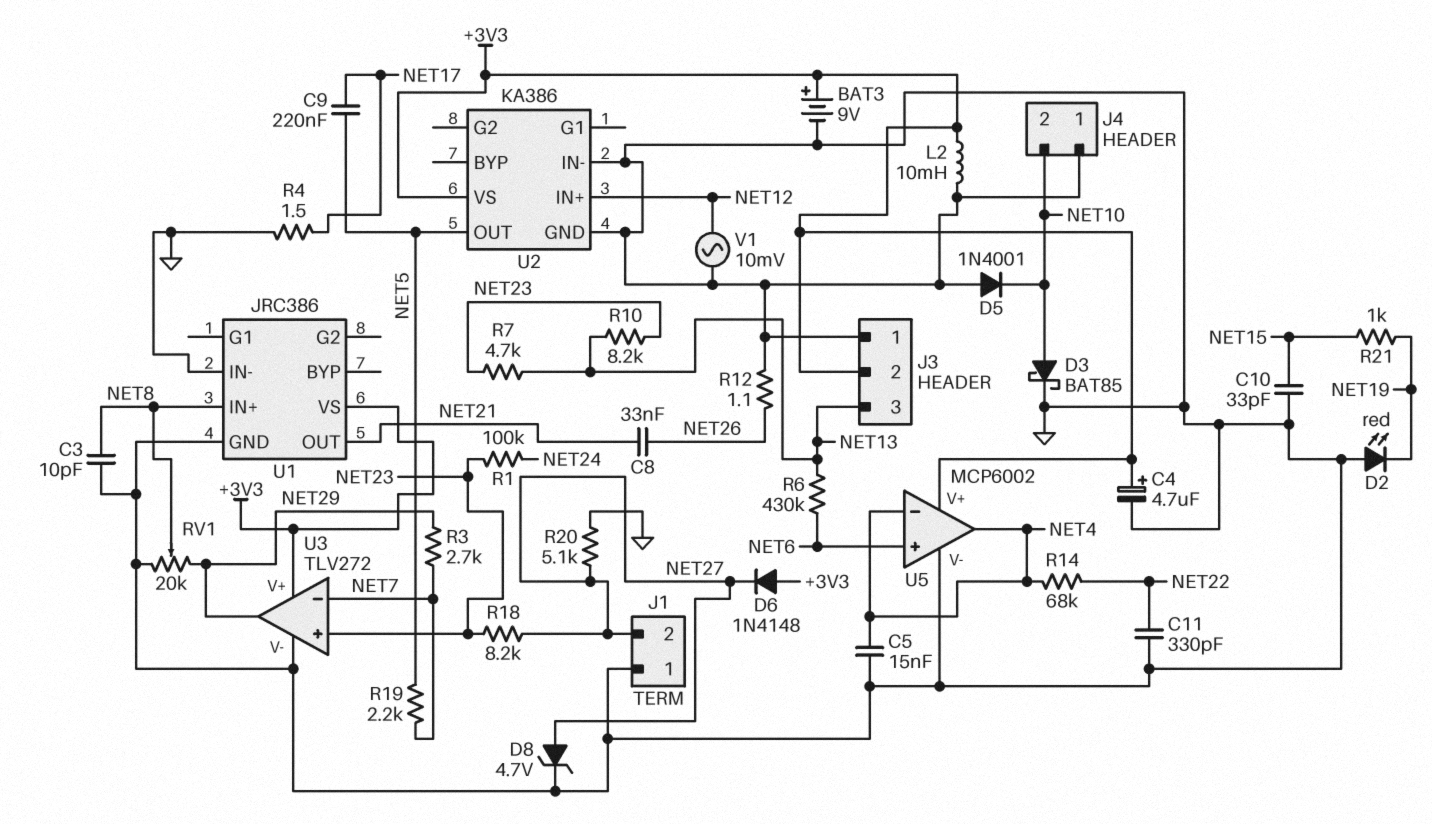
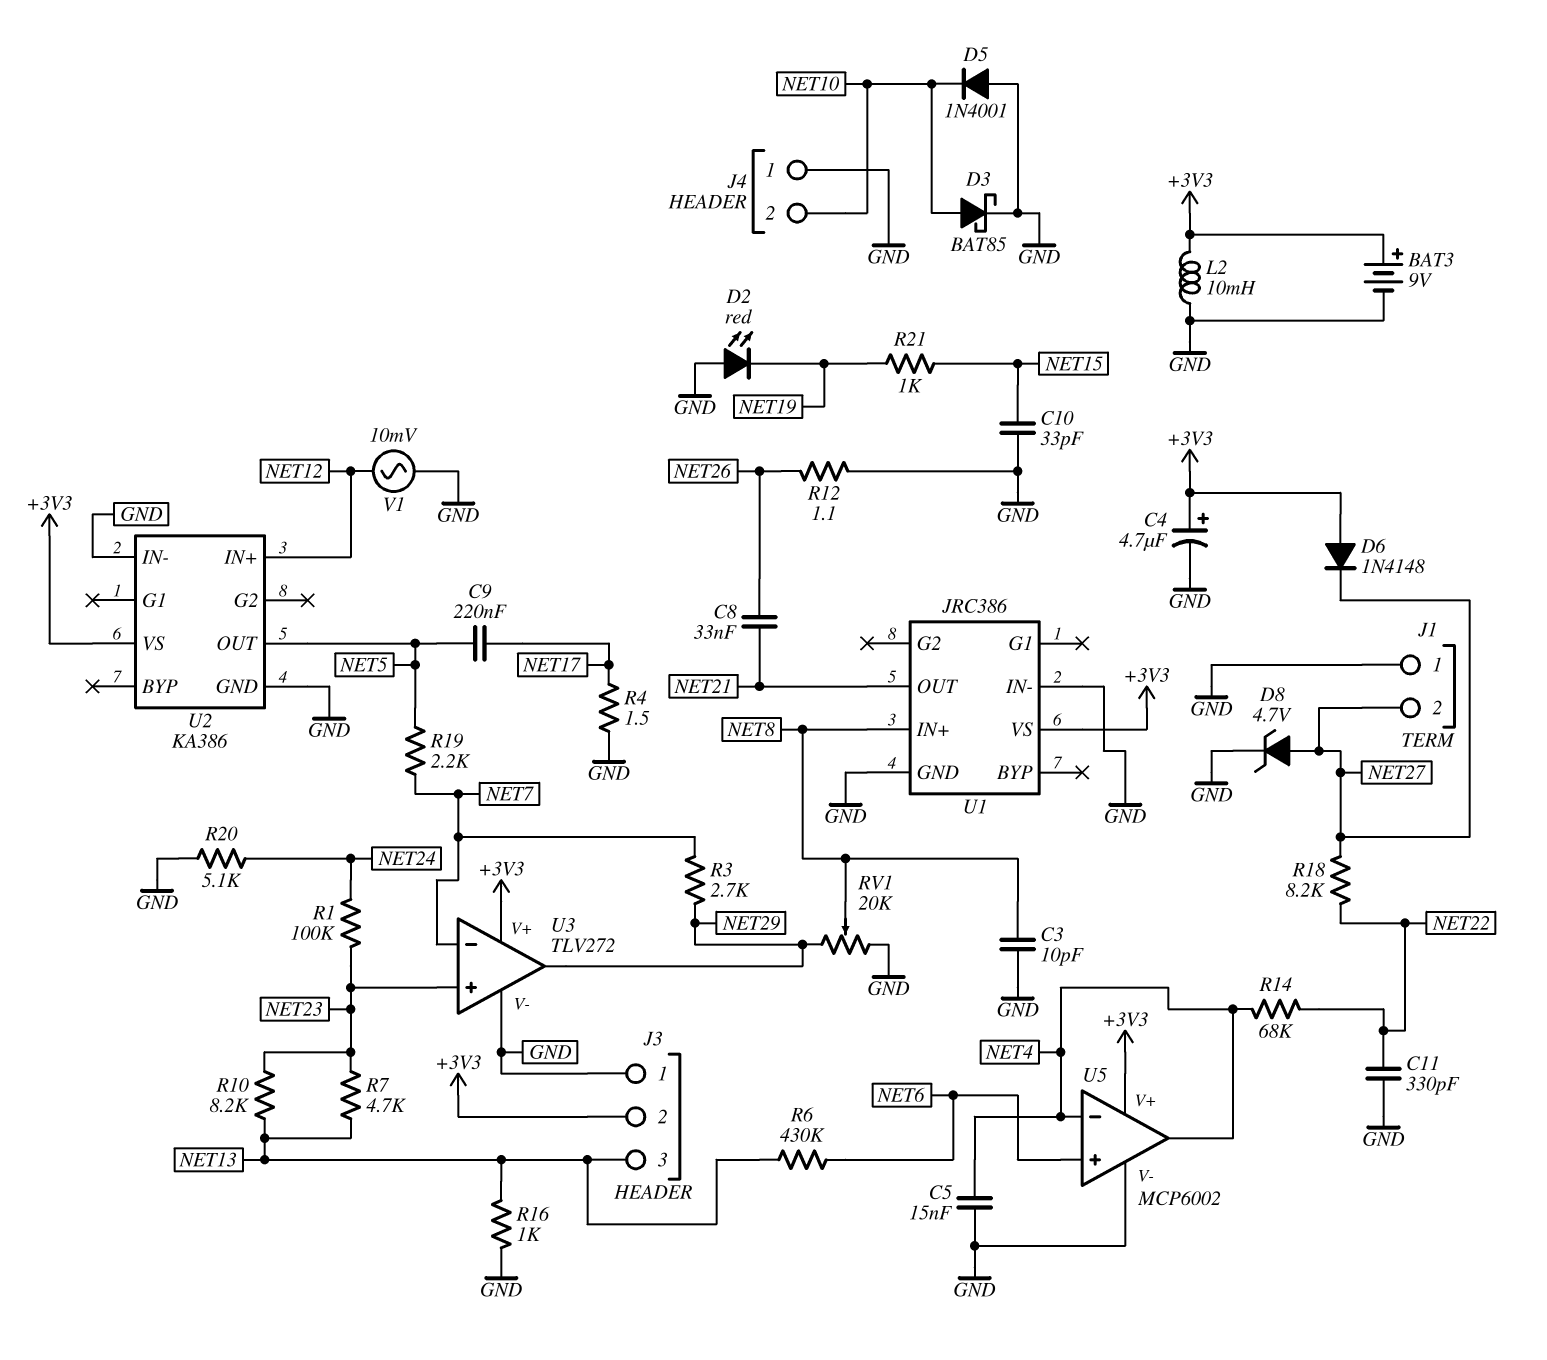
R16: none -> 1k (GND, NET13)
R18: 8.2k (NET23, NET27) -> 8.2k (NET22, NET27)
R20: 5.1k (GND, NET27) -> 5.1k (GND, NET24)

